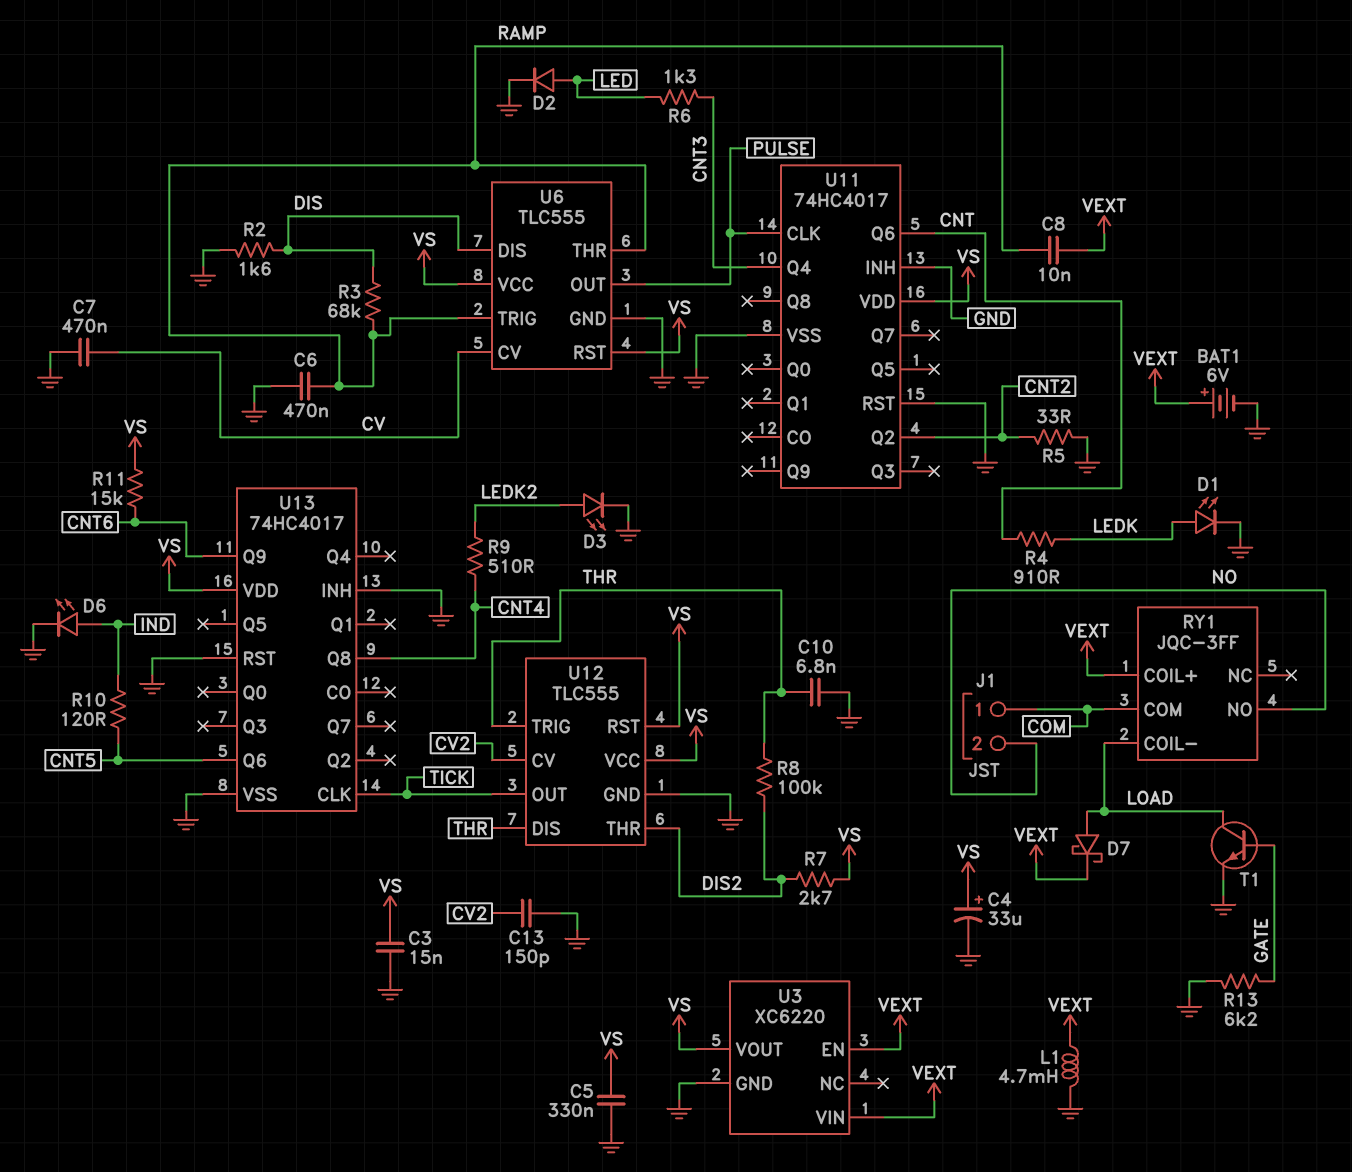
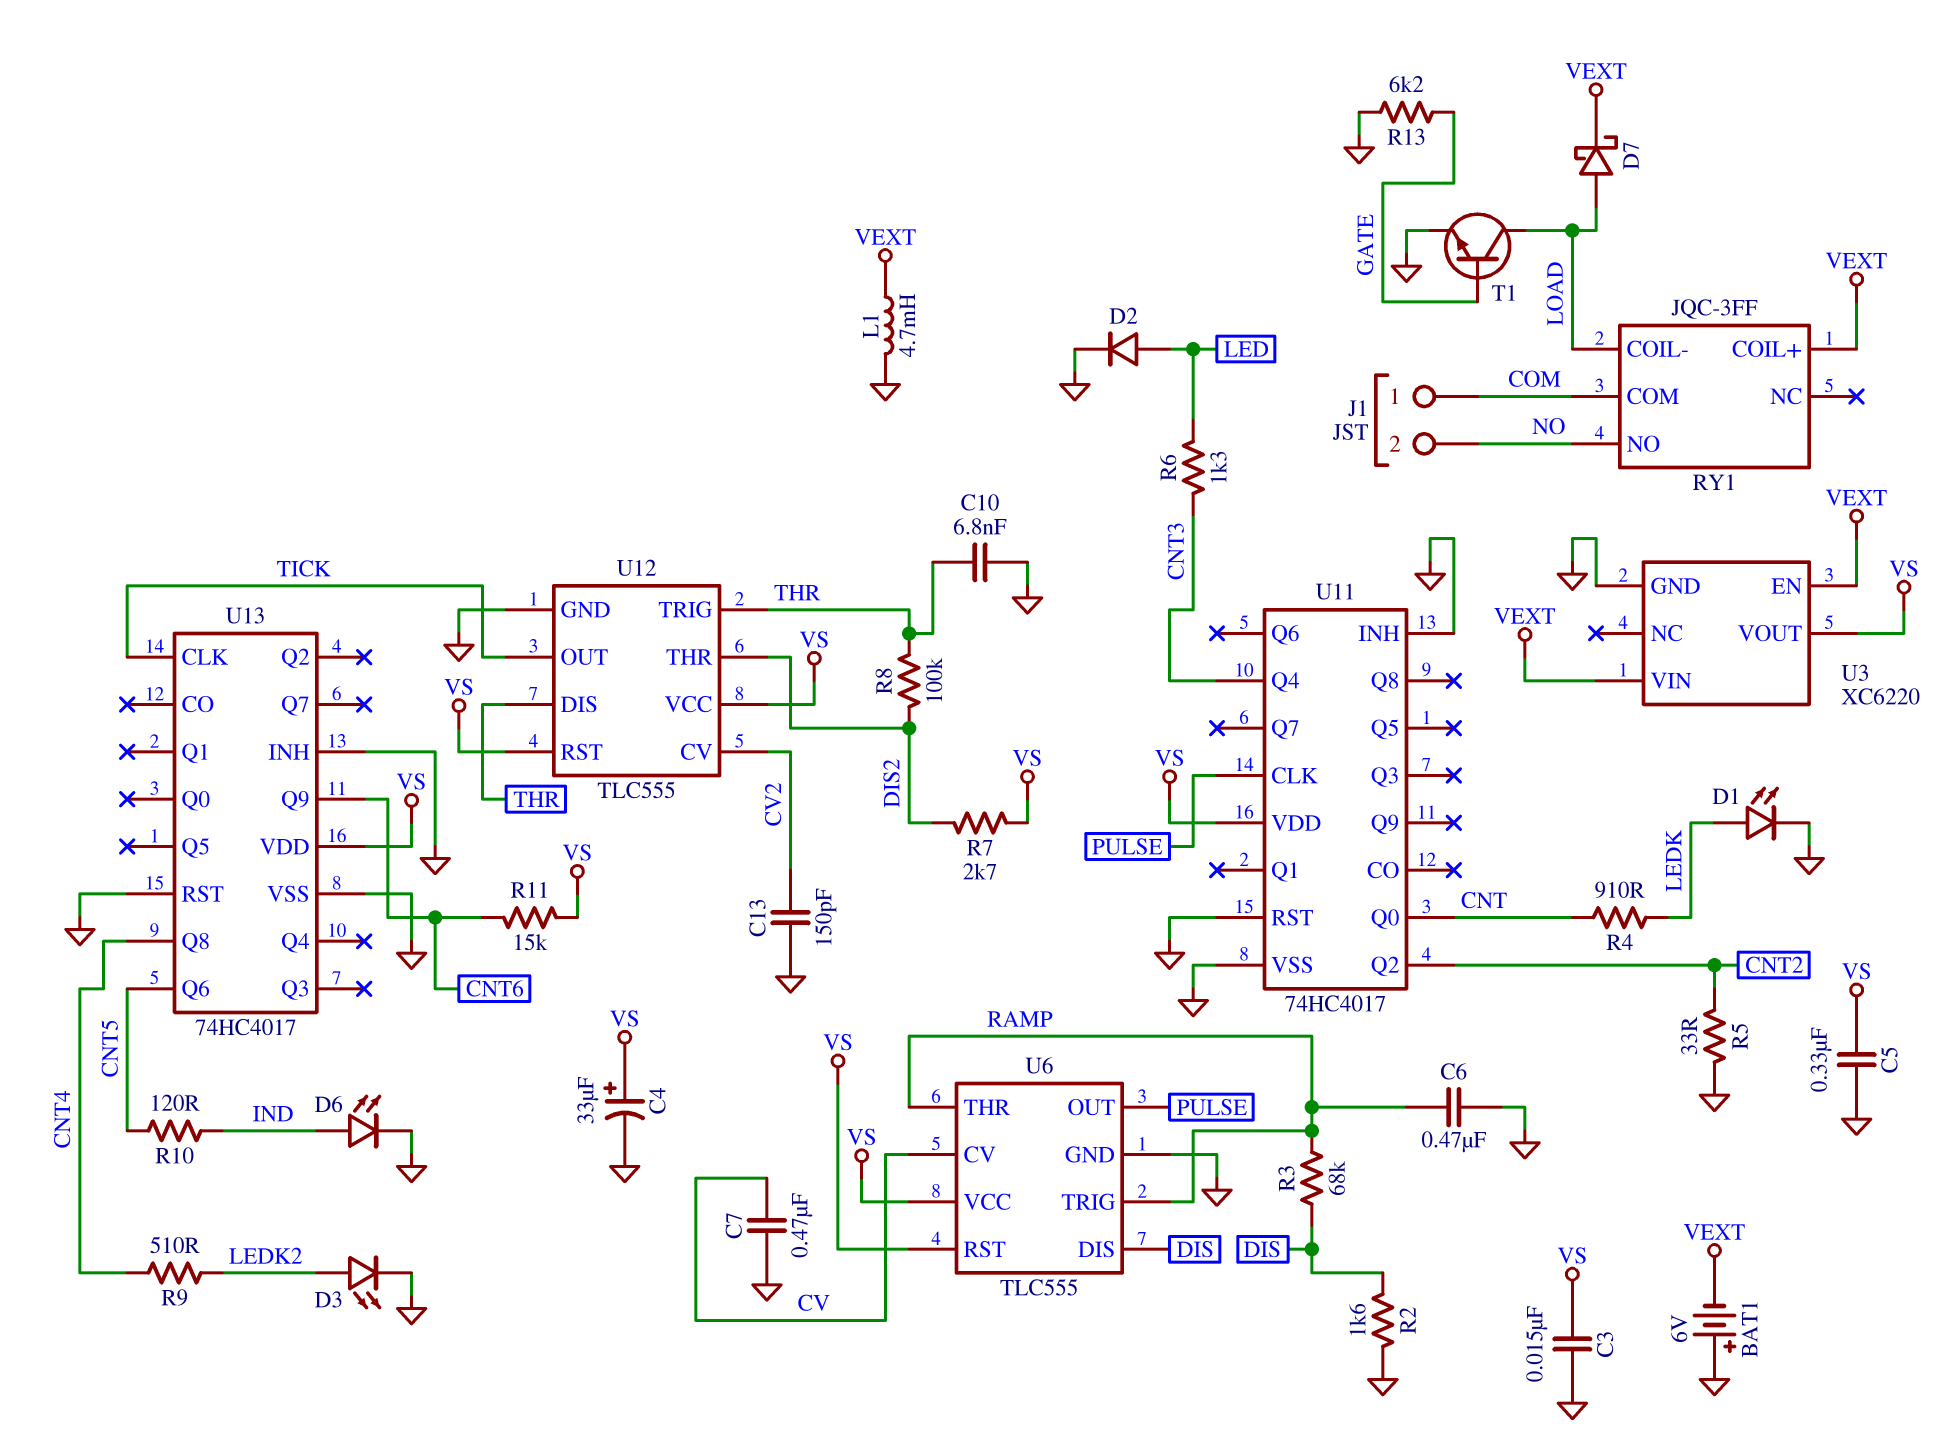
BAT1: 6V (plus VEXT, minus GND) -> 6V (plus GND, minus VEXT)
C8: 10nF (RAMP, VEXT) -> none
U11 pin Q0: none -> CNT
U11 pin Q6: CNT -> none

